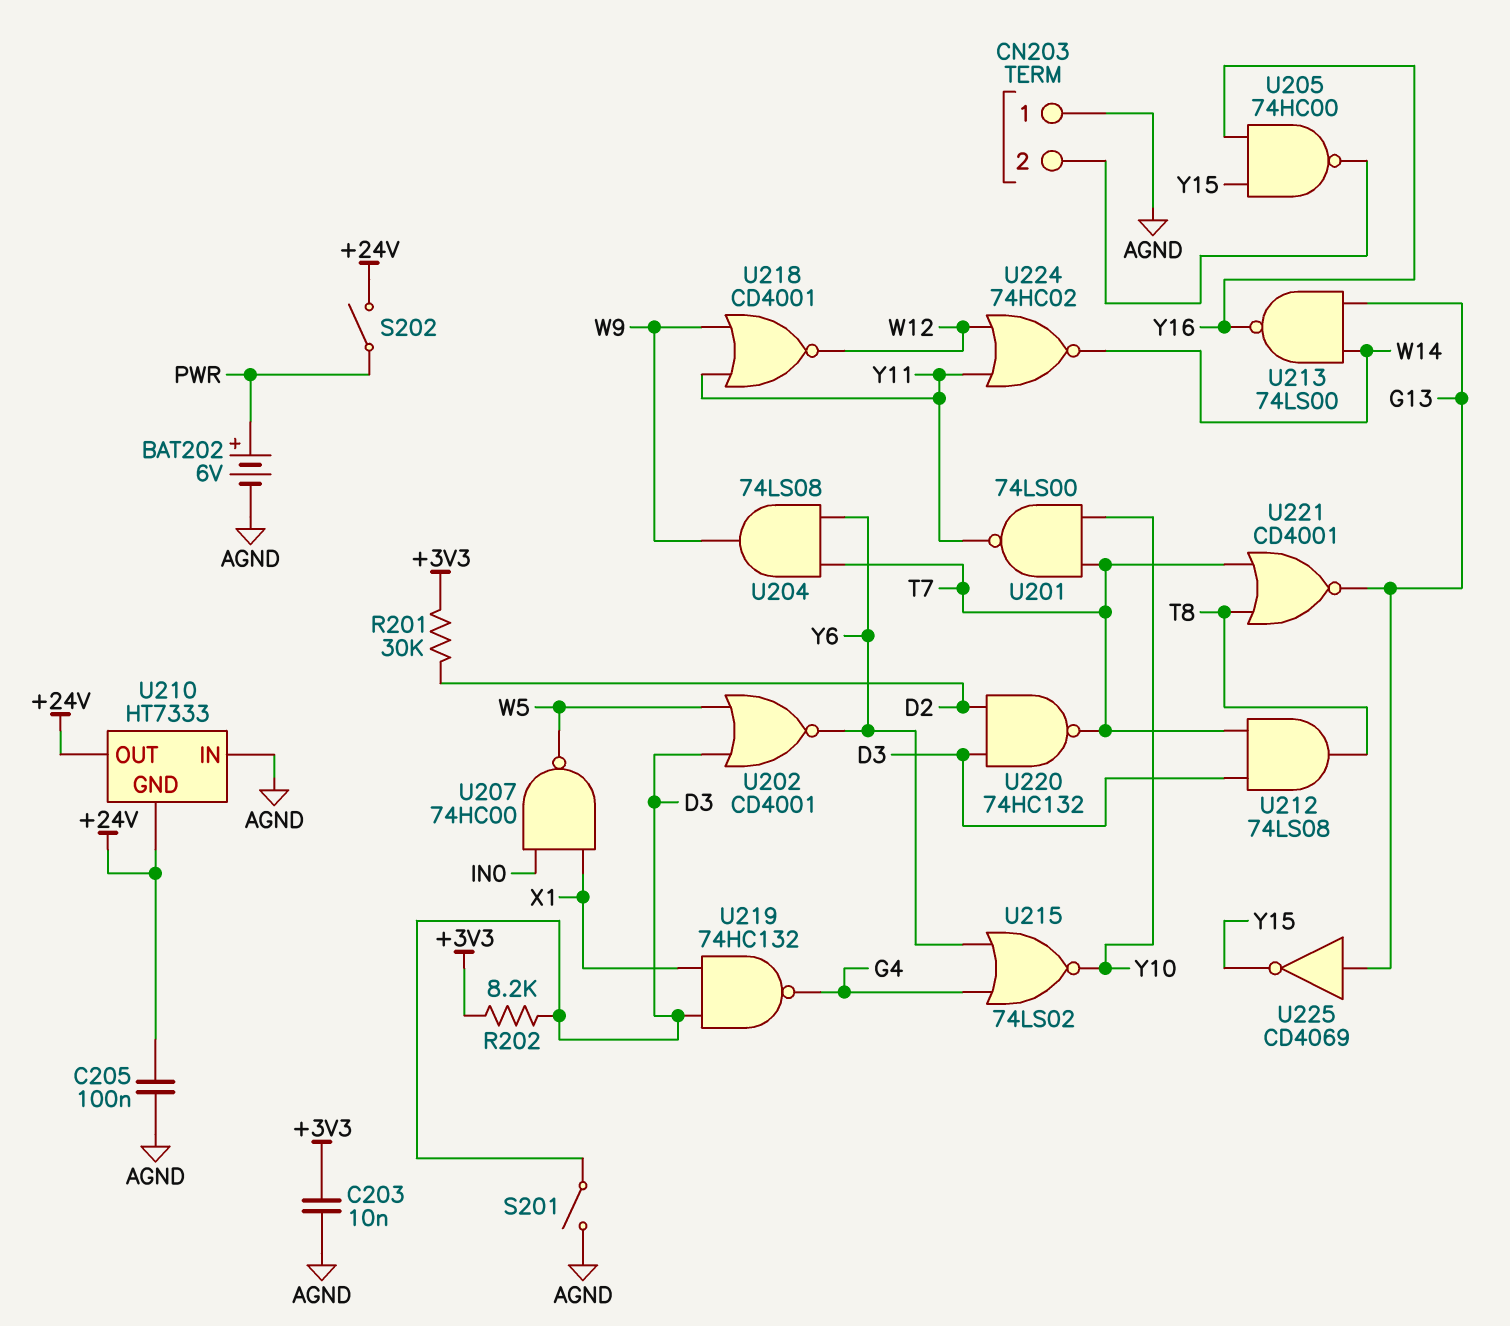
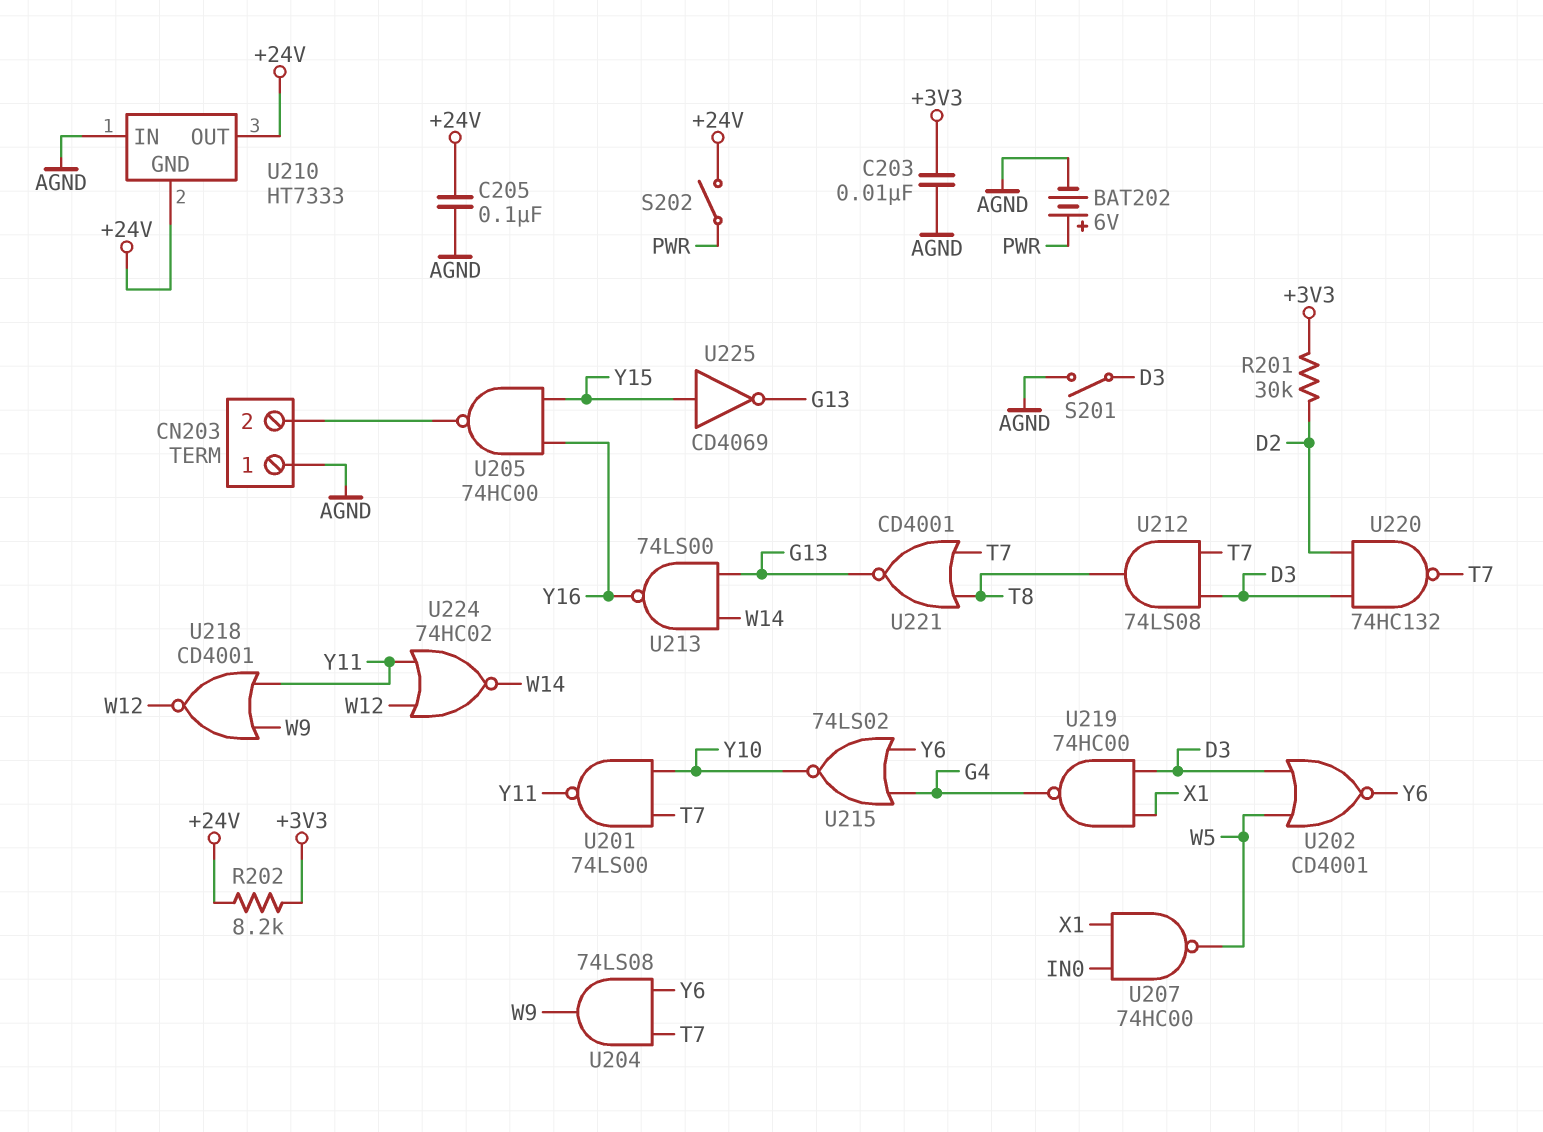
R202: 8.2k (+3V3, D3) -> 8.2k (+3V3, +24V)
U219: NAND 74HC132 (in D3, in X1, out G4) -> NAND 74HC00 (in D3, in X1, out G4)
U225: NOT CD4069 (in G13, out Y15) -> NOT CD4069 (in Y15, out G13)

